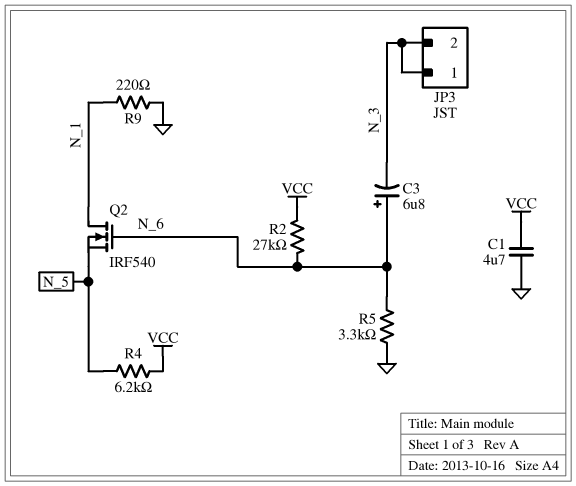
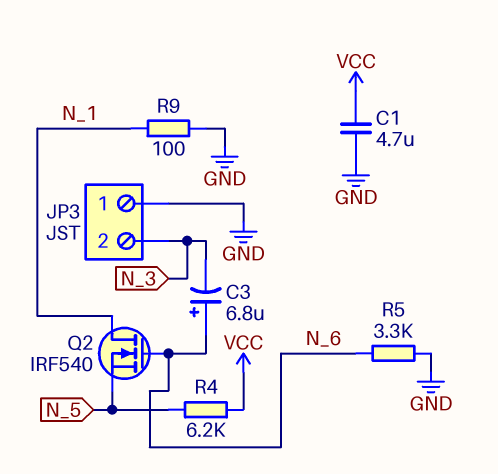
JP3 pin 1: N_3 -> GND
R2: 27k (N_6, VCC) -> none
R9: 220 (GND, N_1) -> 100 (GND, N_1)

